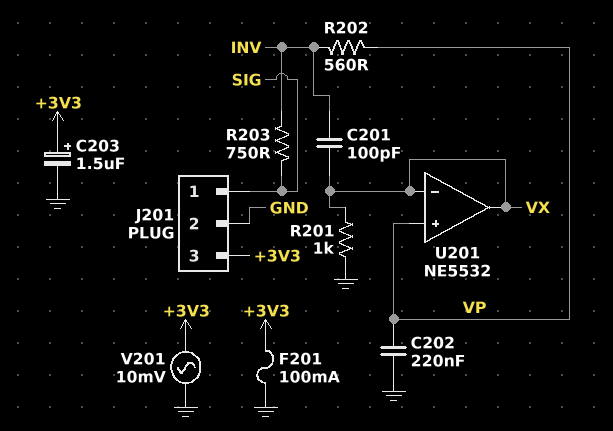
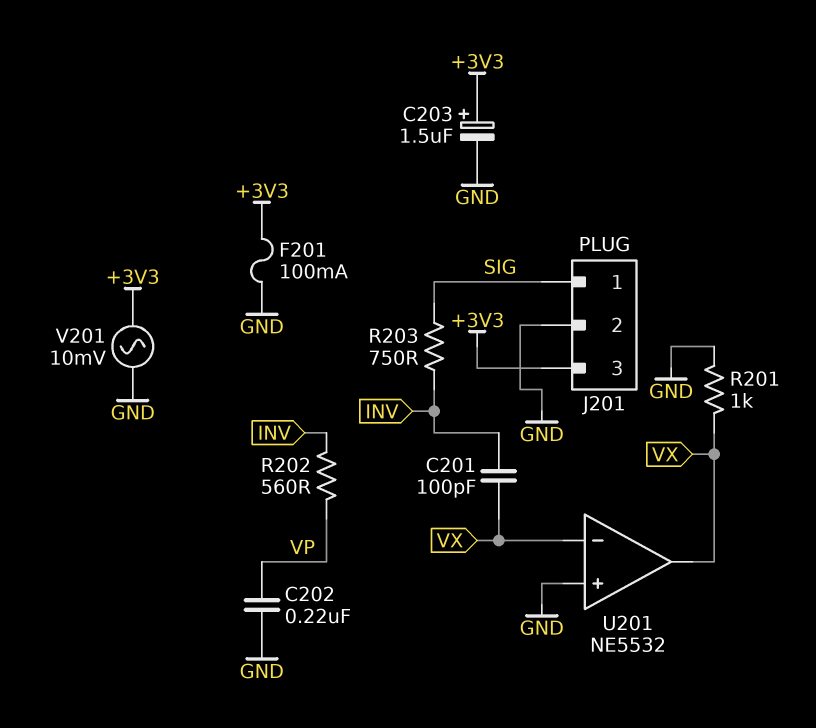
U201 pin in+: VP -> GND

